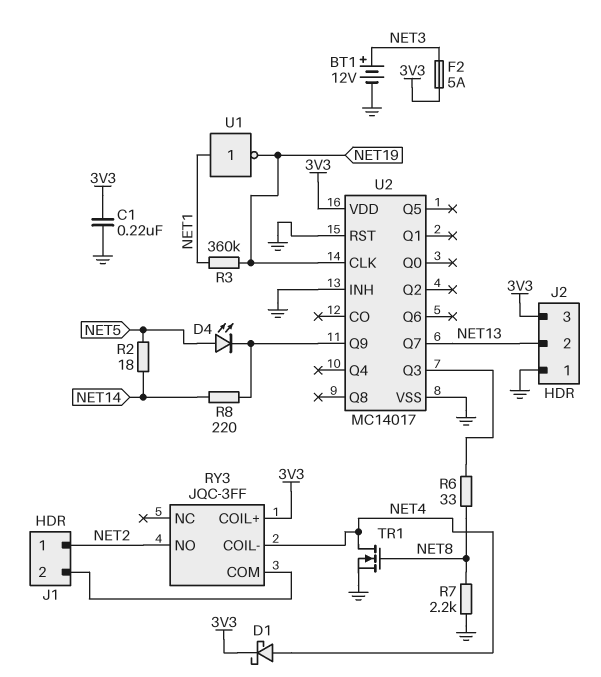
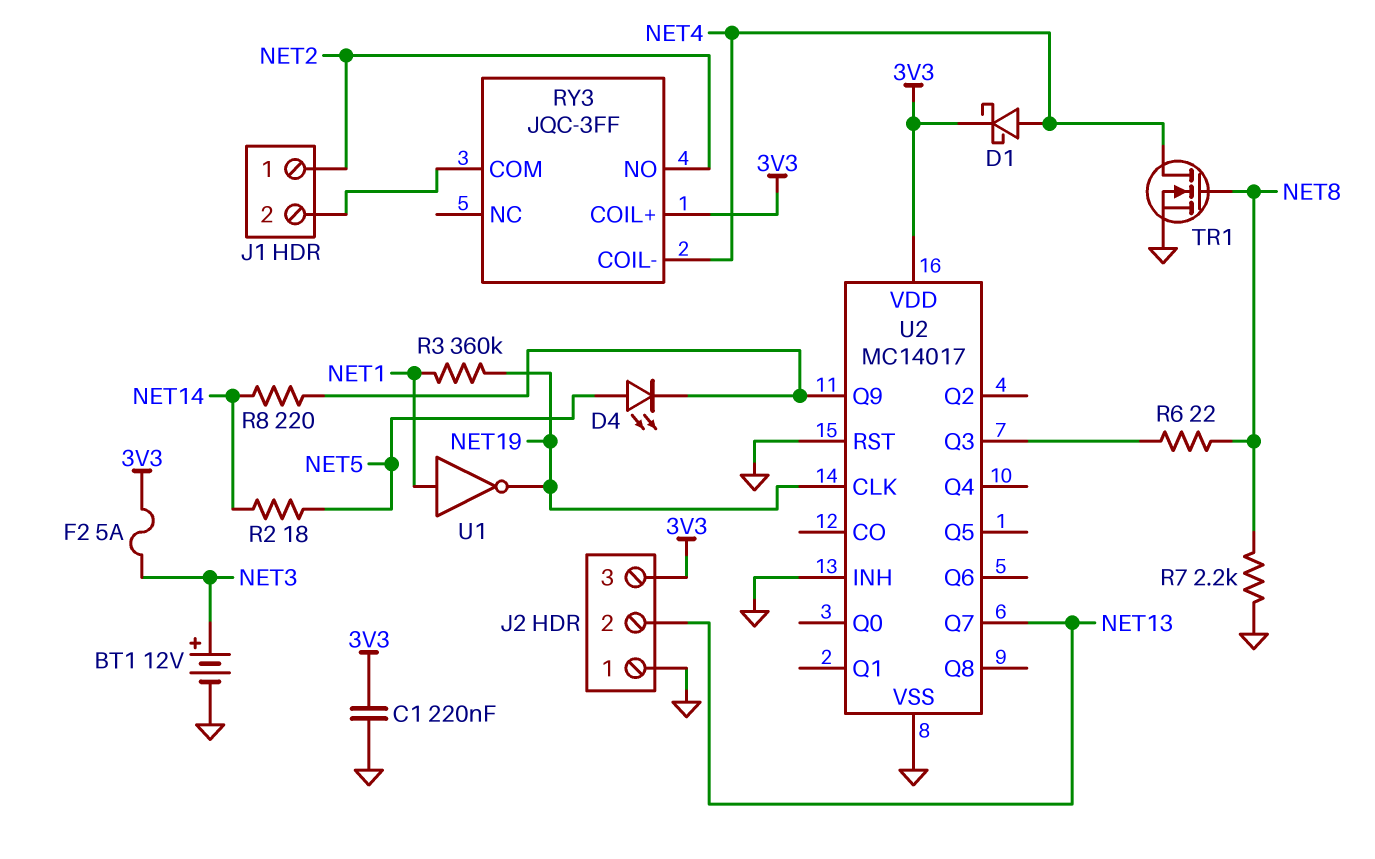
R6: 33 (NET8, U2/Q3) -> 22 (NET8, U2/Q3)

